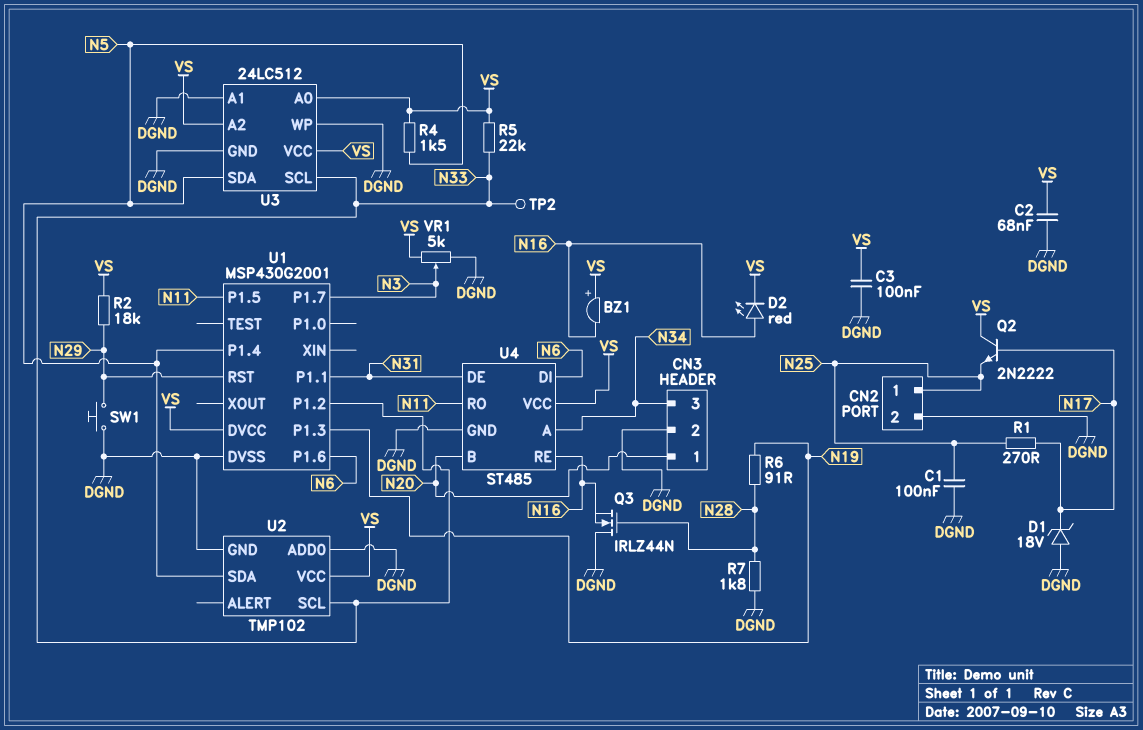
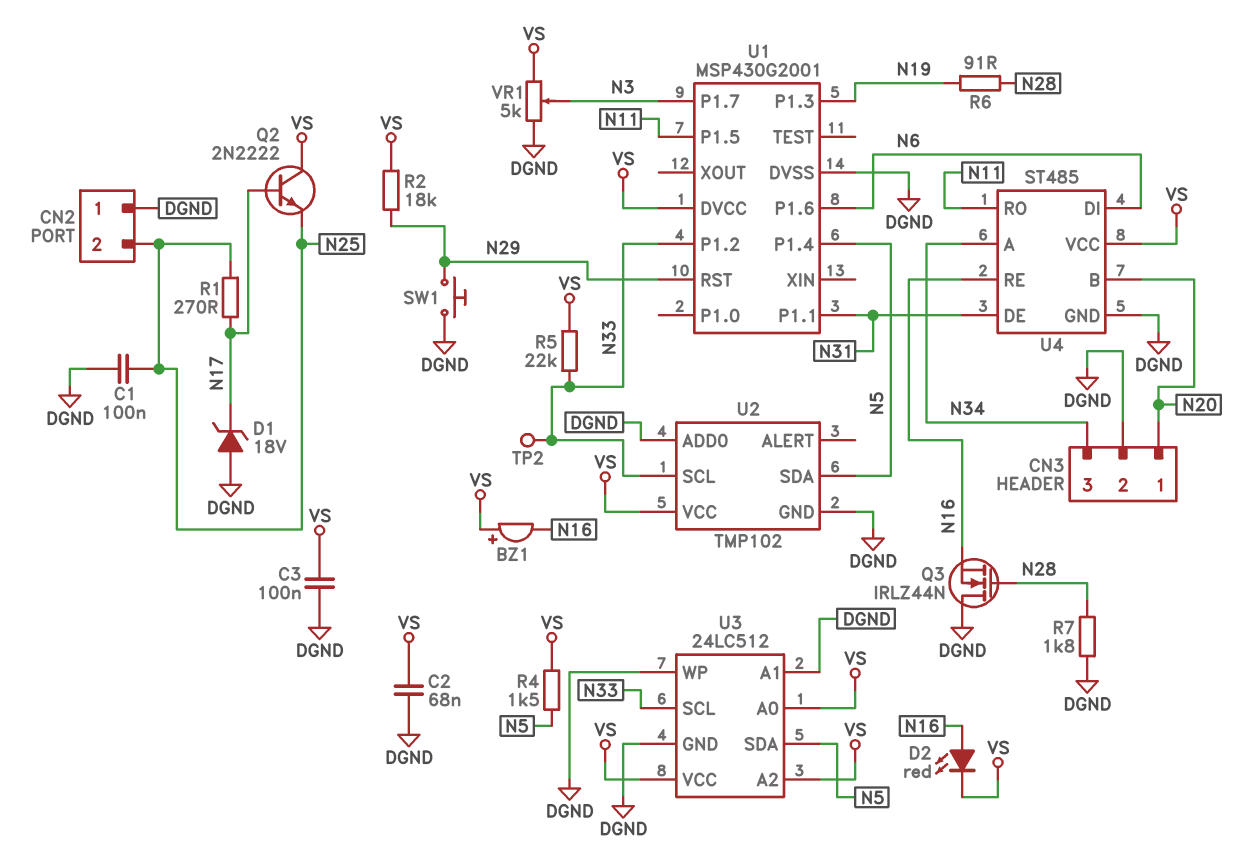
CN2 pin 1: N25 -> DGND
CN2 pin 2: DGND -> N25

